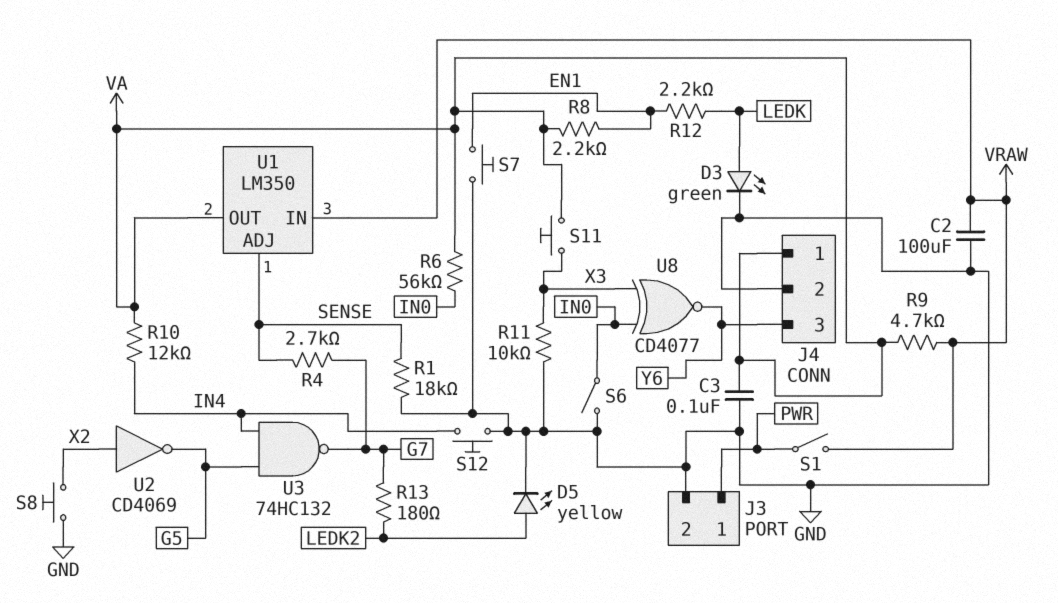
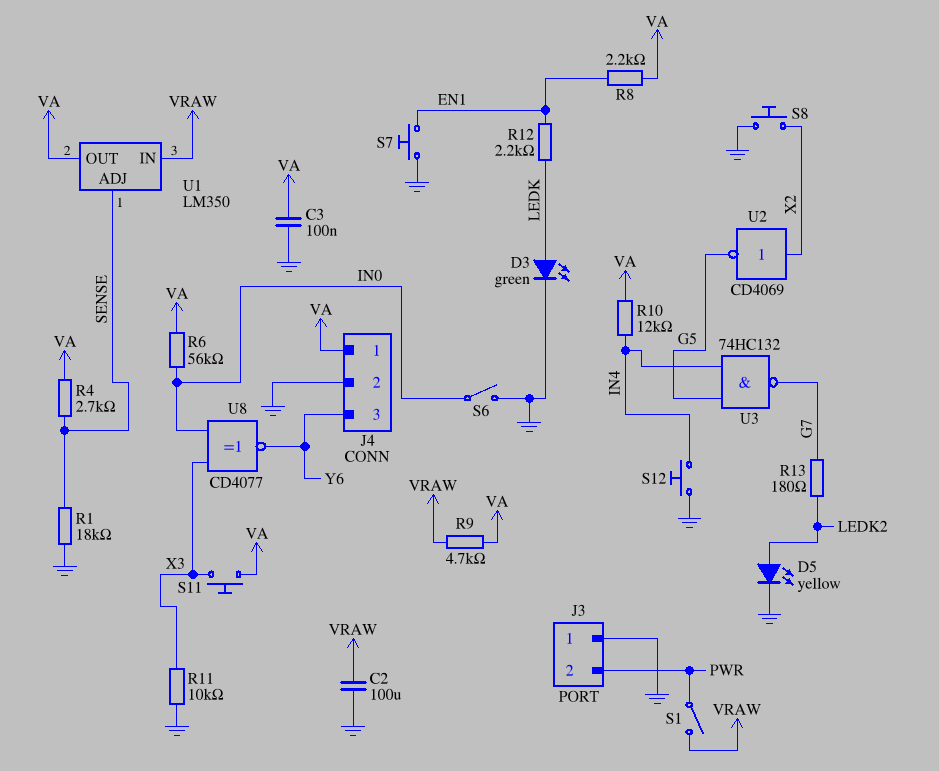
J3 pin 1: PWR -> GND
J3 pin 2: GND -> PWR
R4: 2.7k (G7, SENSE) -> 2.7k (SENSE, VA)

